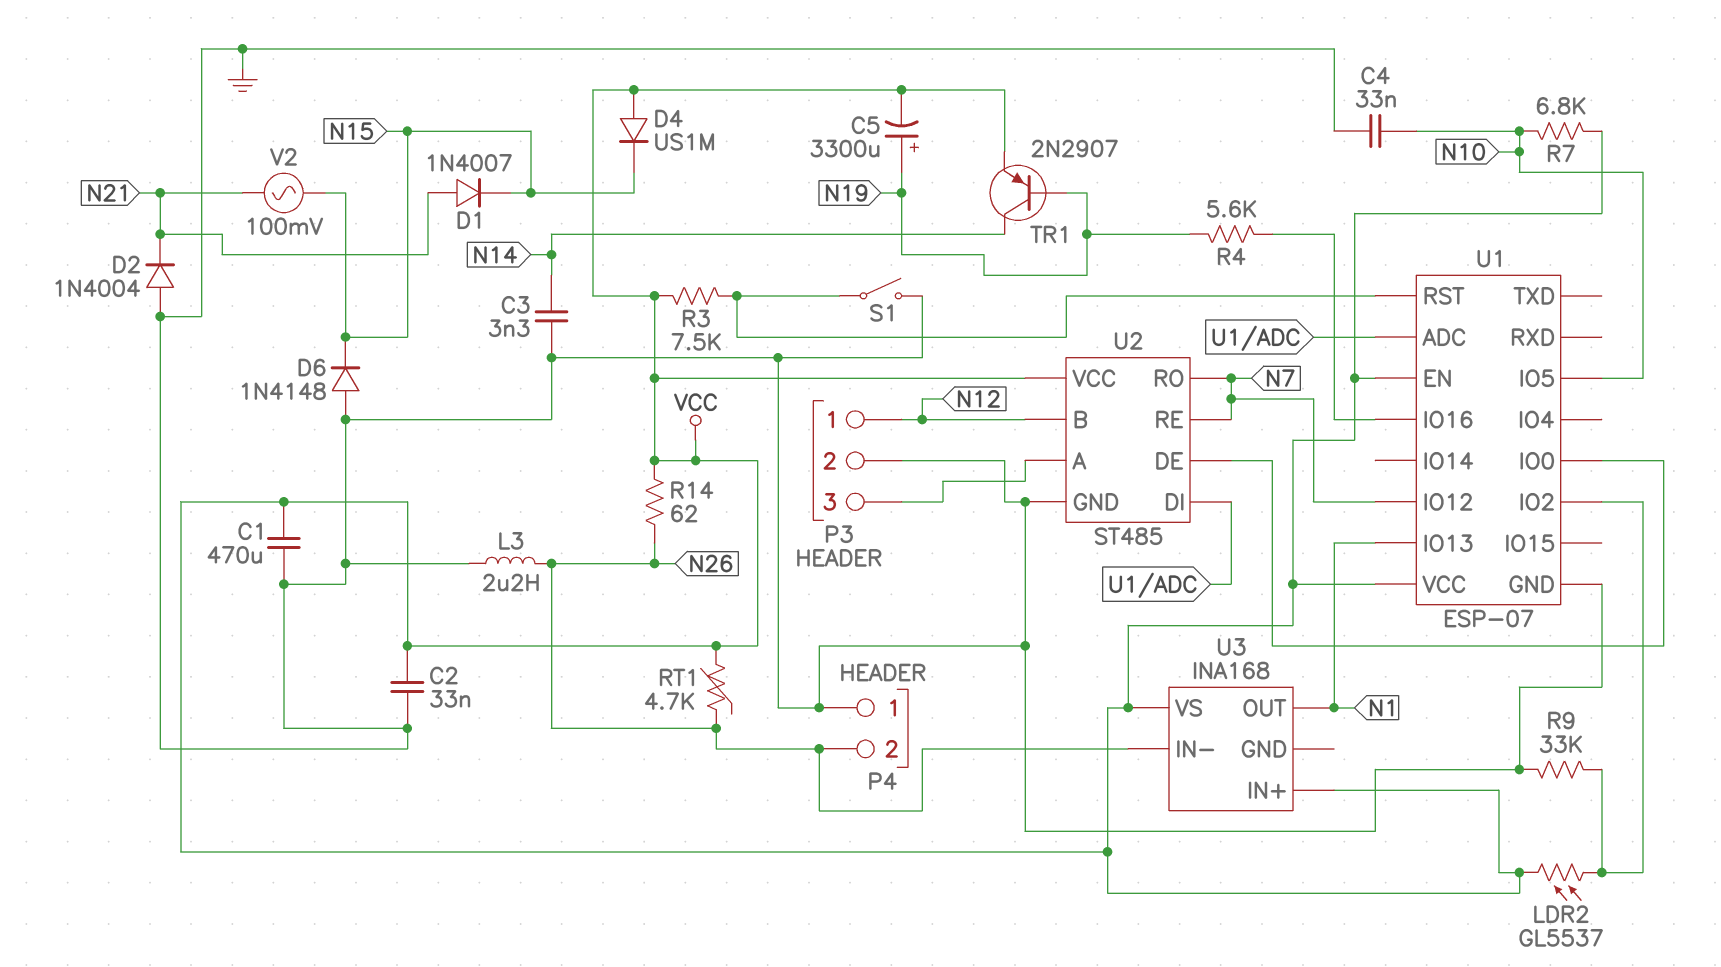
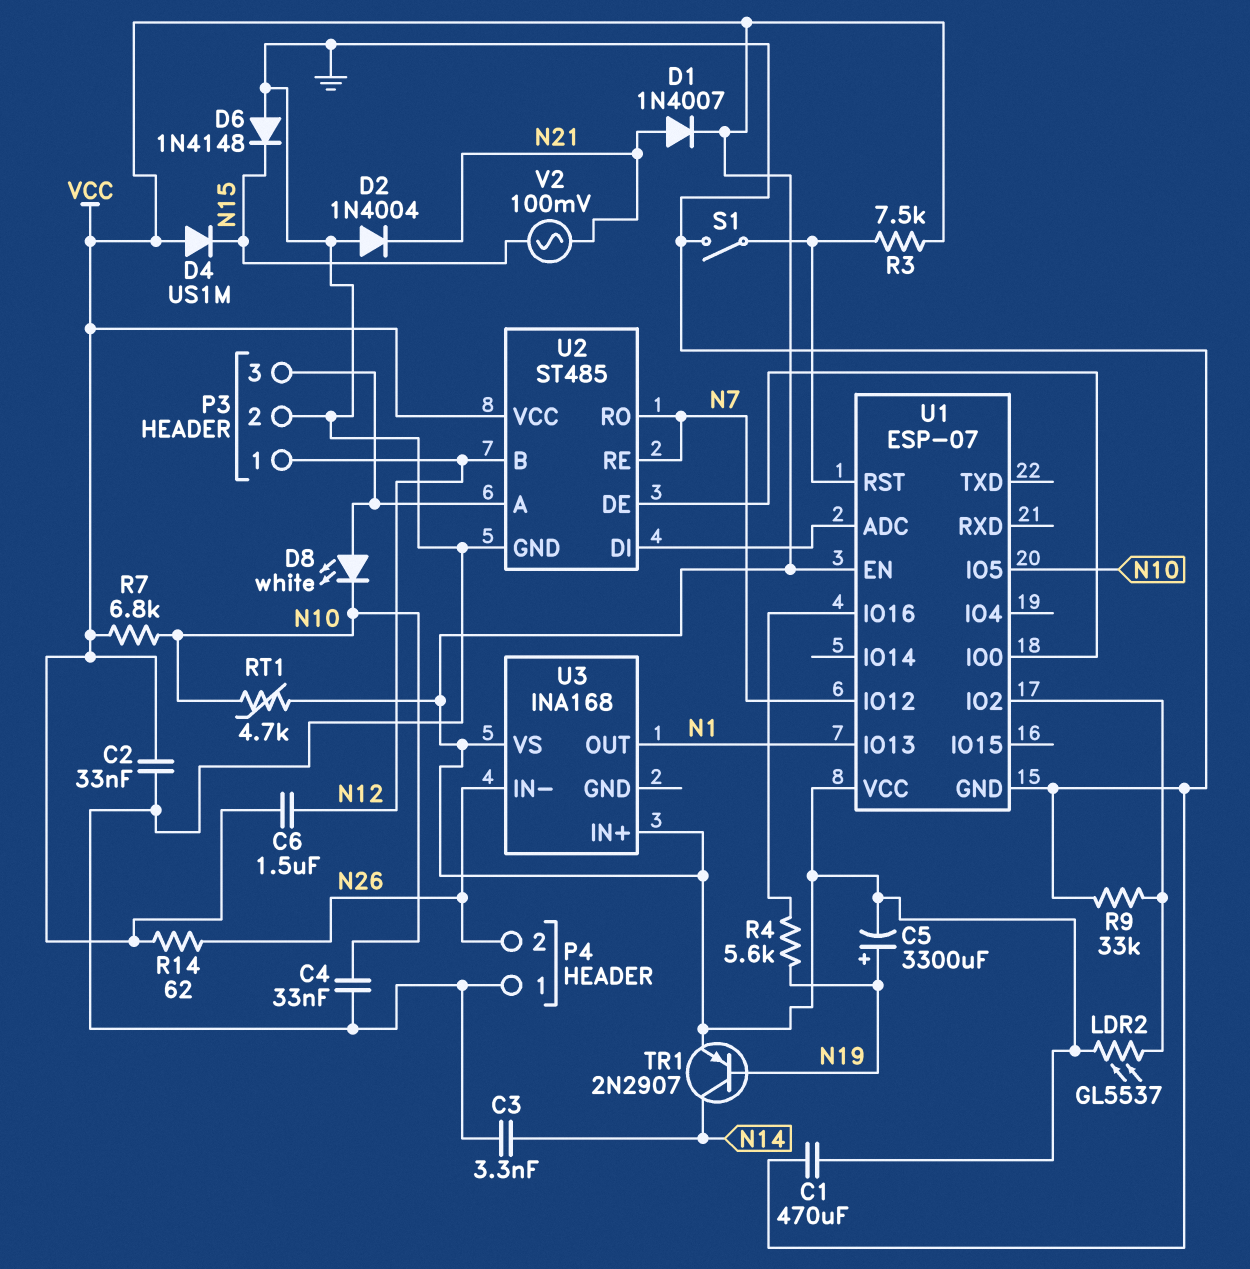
C6: none -> 1.5uF (N12, VCC)
D1: diode 1N4007 (A N21, K N15) -> diode 1N4007 (A N21, K VCC)
D8: none -> LED white (A P3/3, K N10)
L3: 2.2uH (GND, N26) -> none
RT1: 4.7k (N26, VCC) -> 4.7k (N10, VCC)

